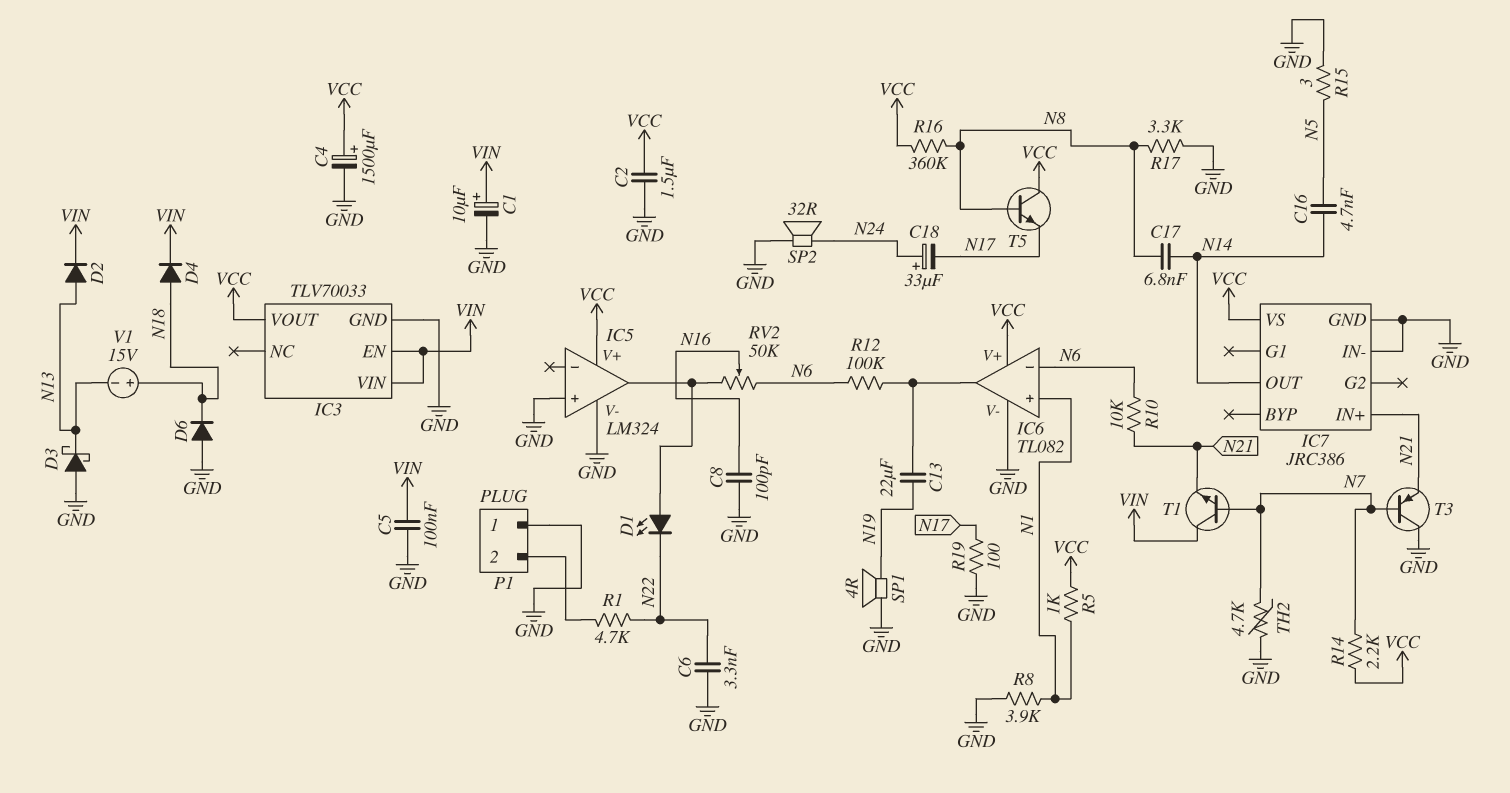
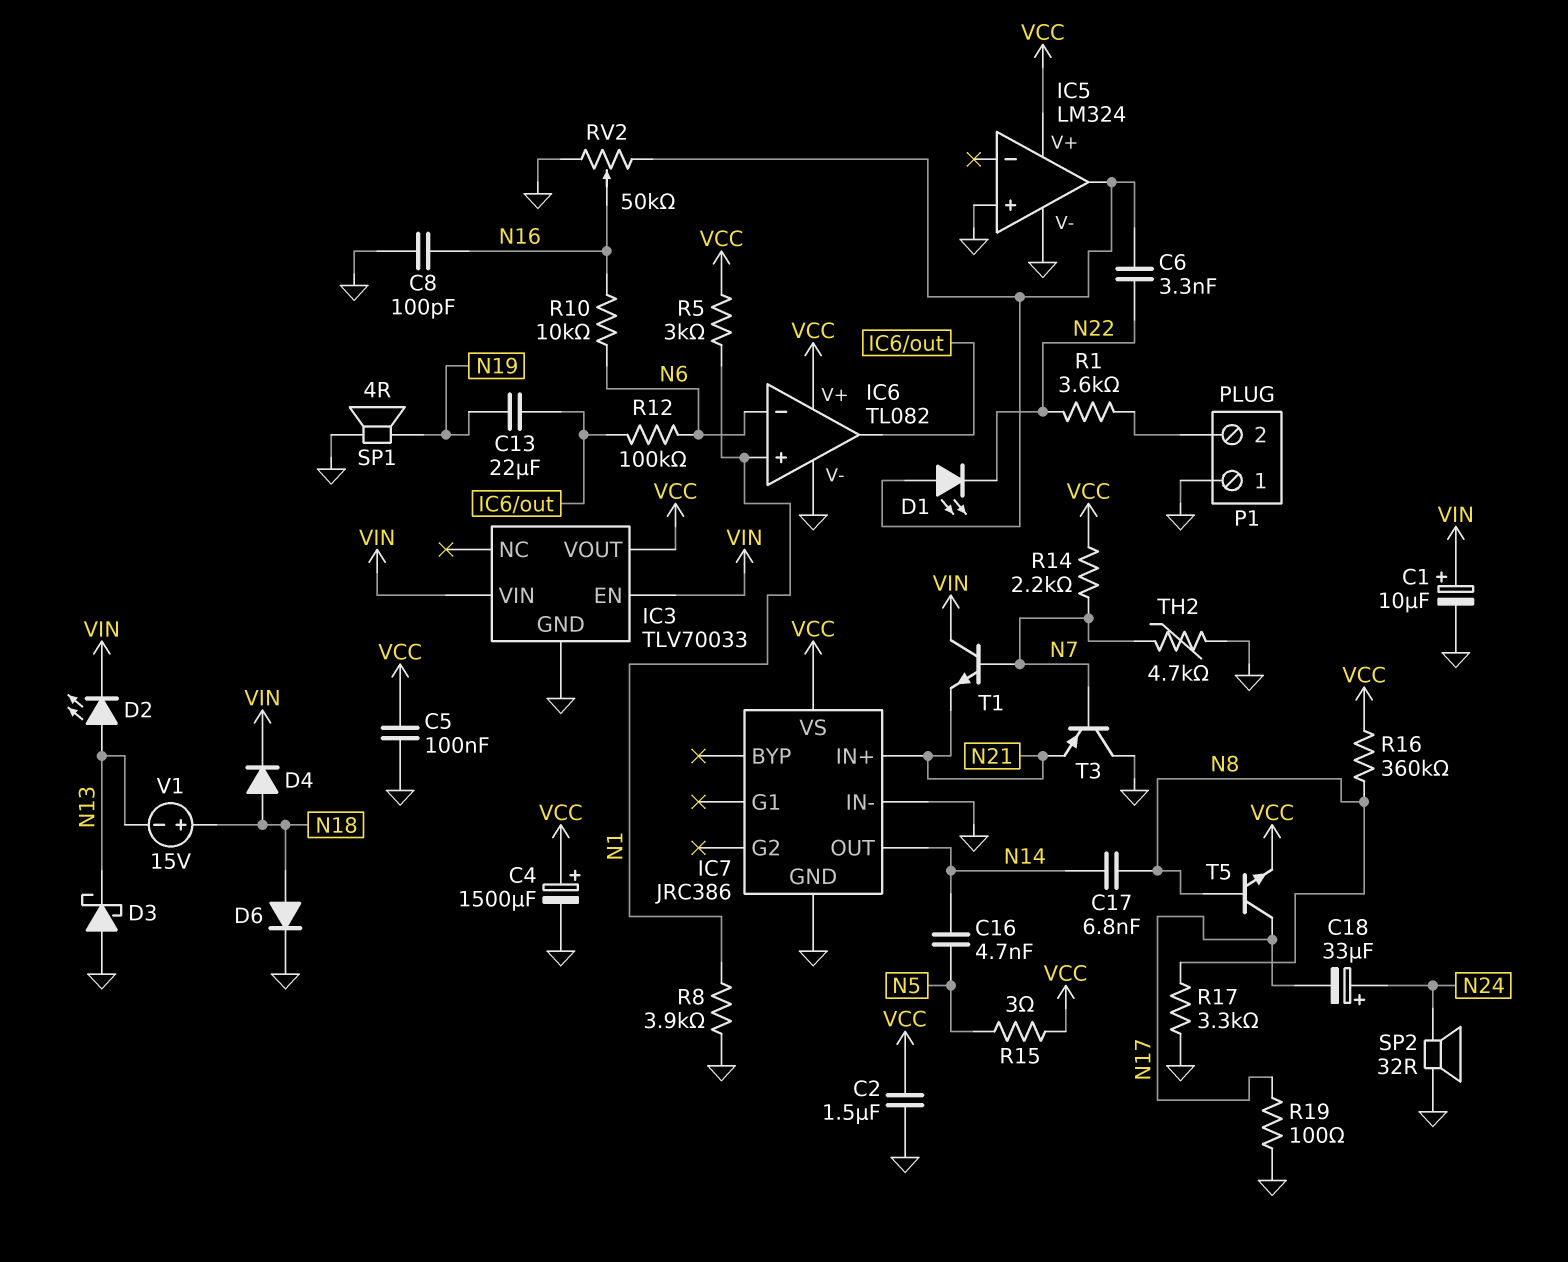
C5: 100nF (GND, VIN) -> 100nF (GND, VCC)
C6: 3.3nF (GND, N22) -> 3.3nF (IC5/out, N22)
D2: diode (A N13, K VIN) -> LED (A N13, K VIN)
D6: diode (A GND, K N18) -> diode (A N18, K GND)
R1: 4.7k (N22, P1/2) -> 3.6k (N22, P1/2)
R5: 1k (N1, VCC) -> 3k (N1, VCC)
R10: 10k (N6, N21) -> 10k (N6, N16)
R15: 3 (GND, N5) -> 3 (N5, VCC)
RV2: 50k (IC5/out, N6, wiper N16) -> 50k (GND, IC5/out, wiper N16)
T5: NPN (B N8, C VCC, E N17) -> NPN (B N8, C N17, E VCC)

